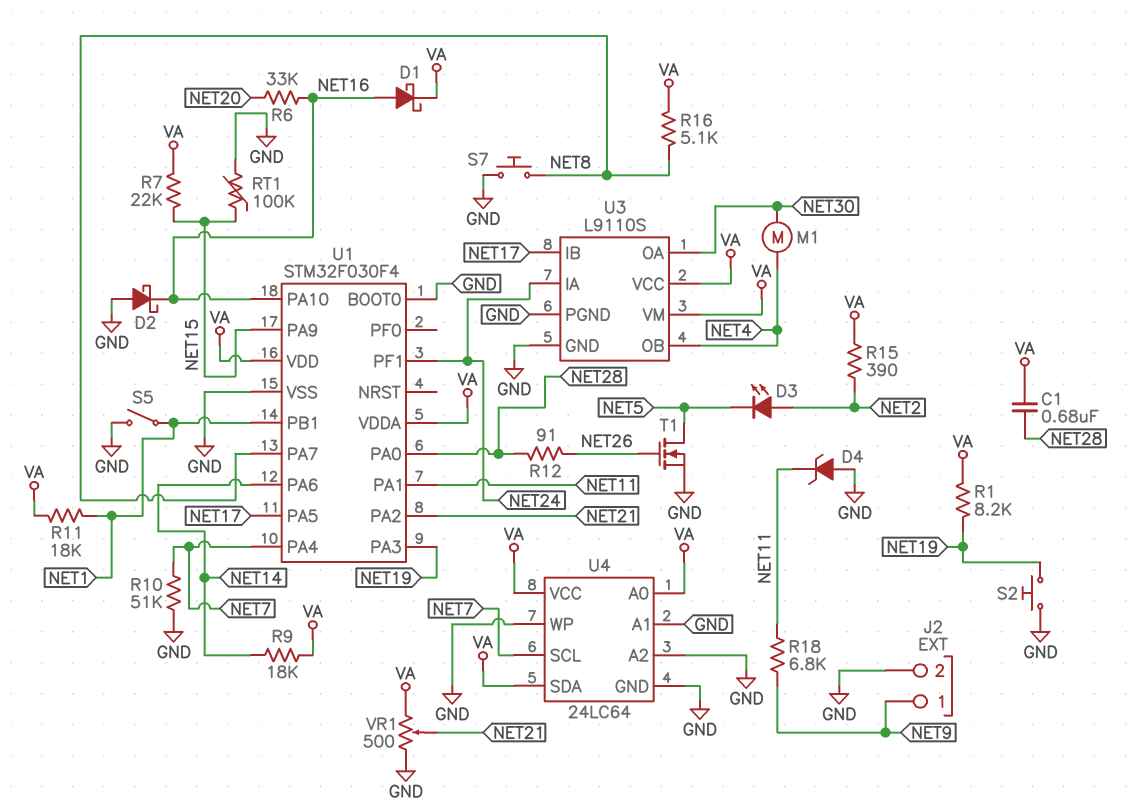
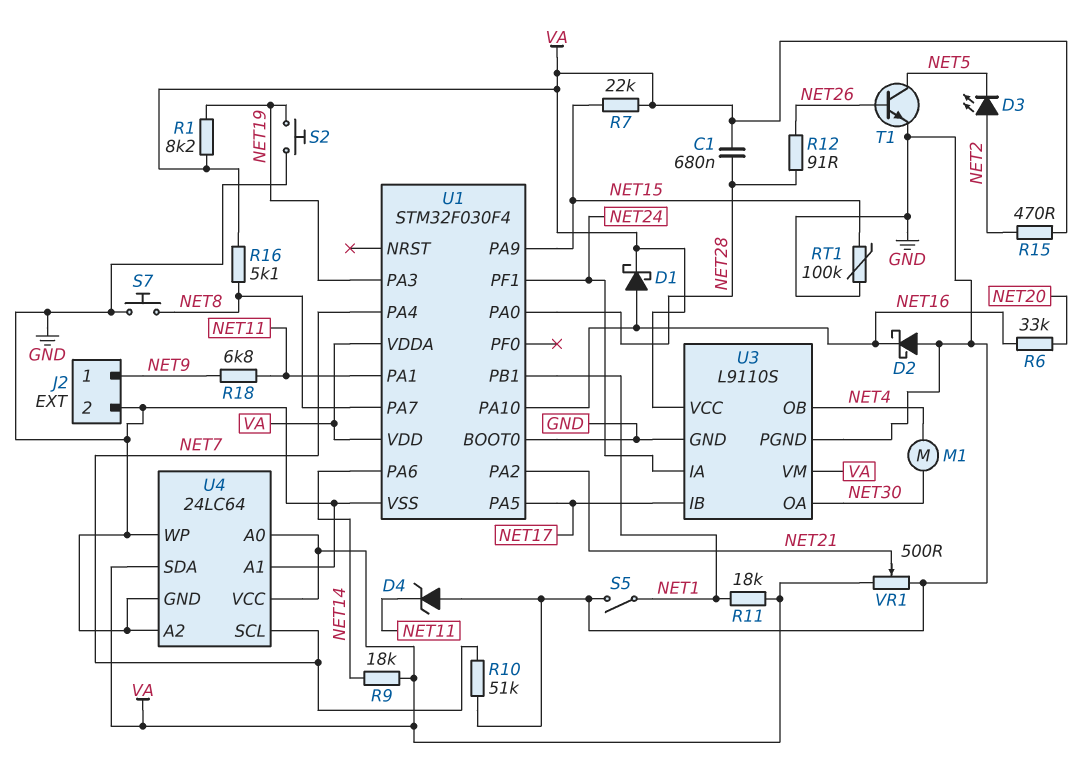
R15: 390 (NET2, VA) -> 470 (NET2, VA)
T1: NMOS (G NET26, D NET5, S GND) -> NPN (B NET26, C NET5, E GND)

